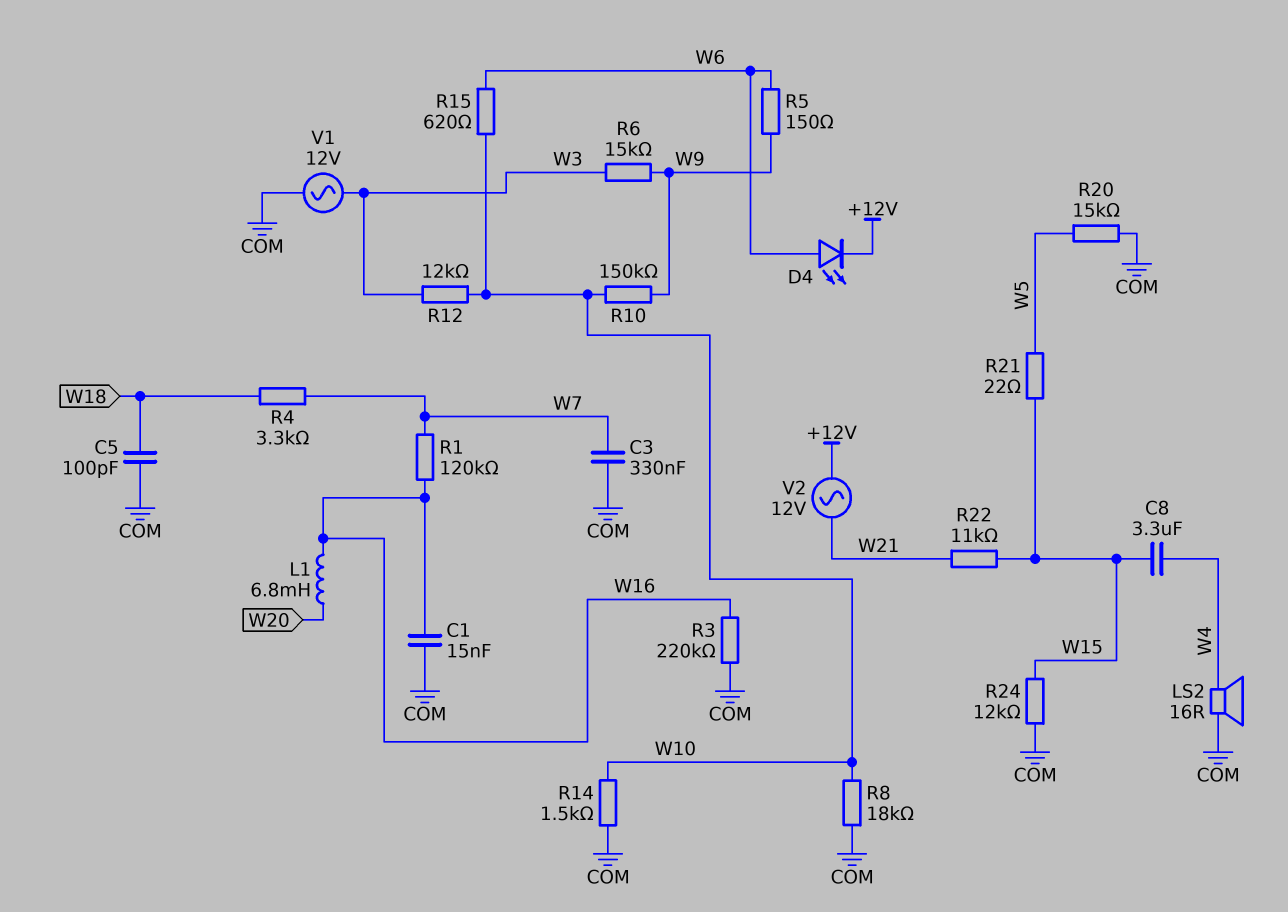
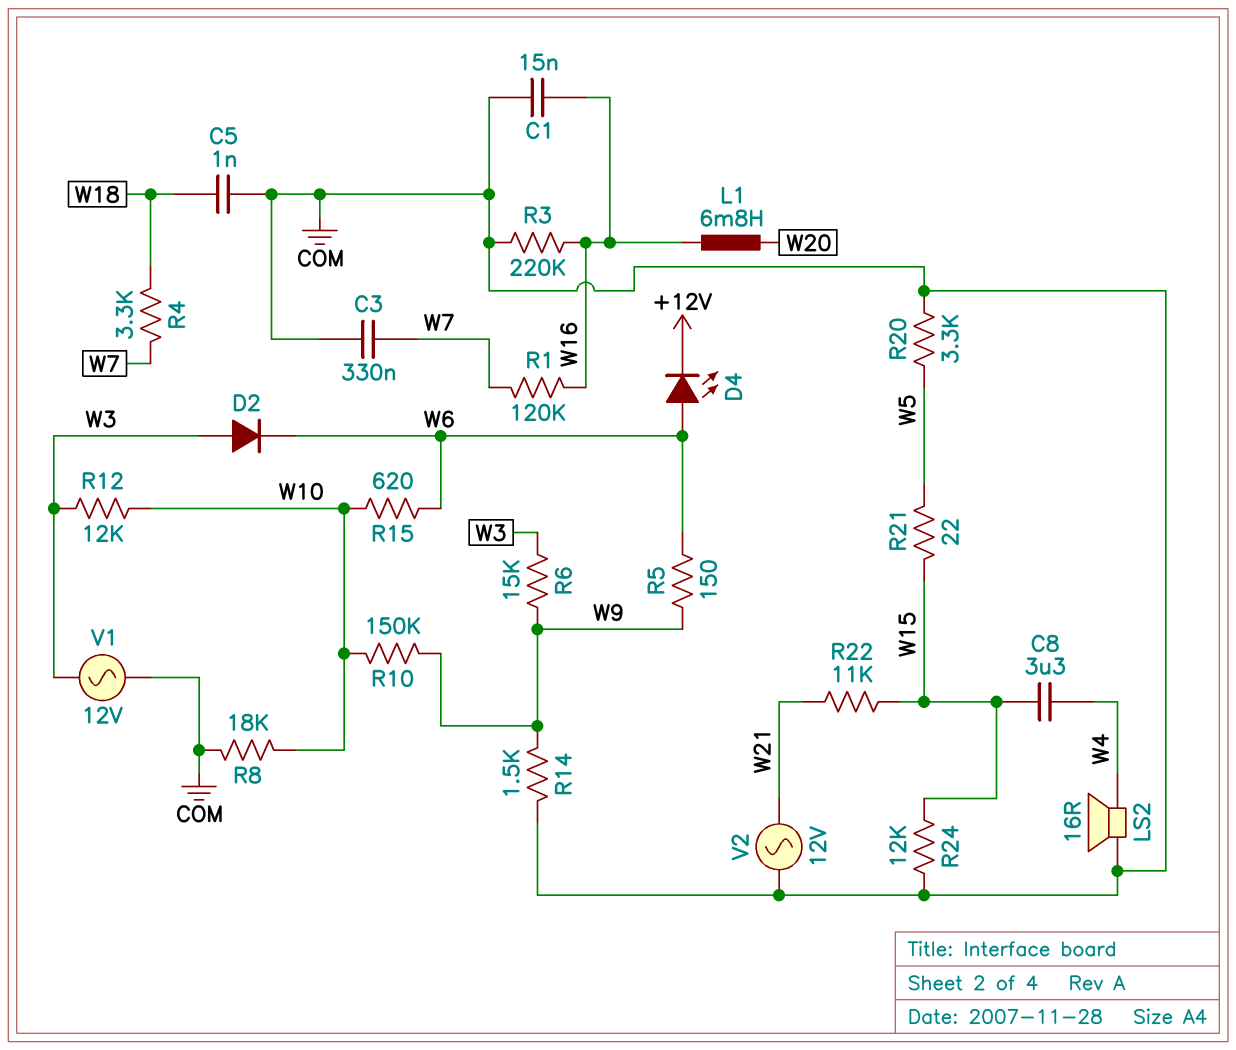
C5: 100pF (COM, W18) -> 1nF (COM, W18)
D2: none -> diode (A W3, K W6)
R14: 1.5k (COM, W10) -> 1.5k (COM, W9)
R20: 15k (COM, W5) -> 3.3k (COM, W5)
V2: AC 12V (+12V, W21) -> AC 12V (COM, W21)

